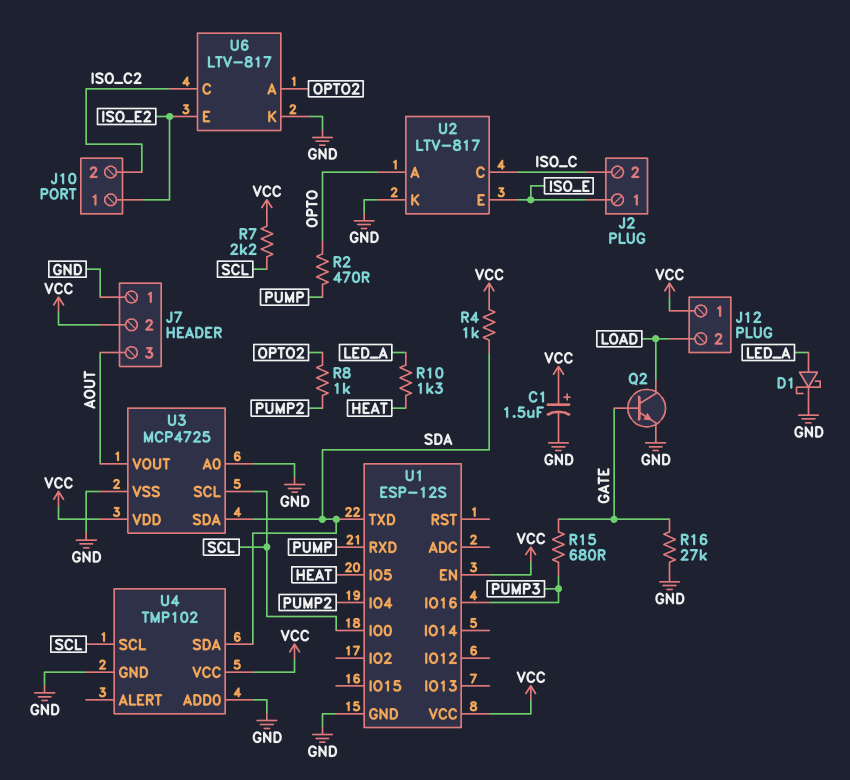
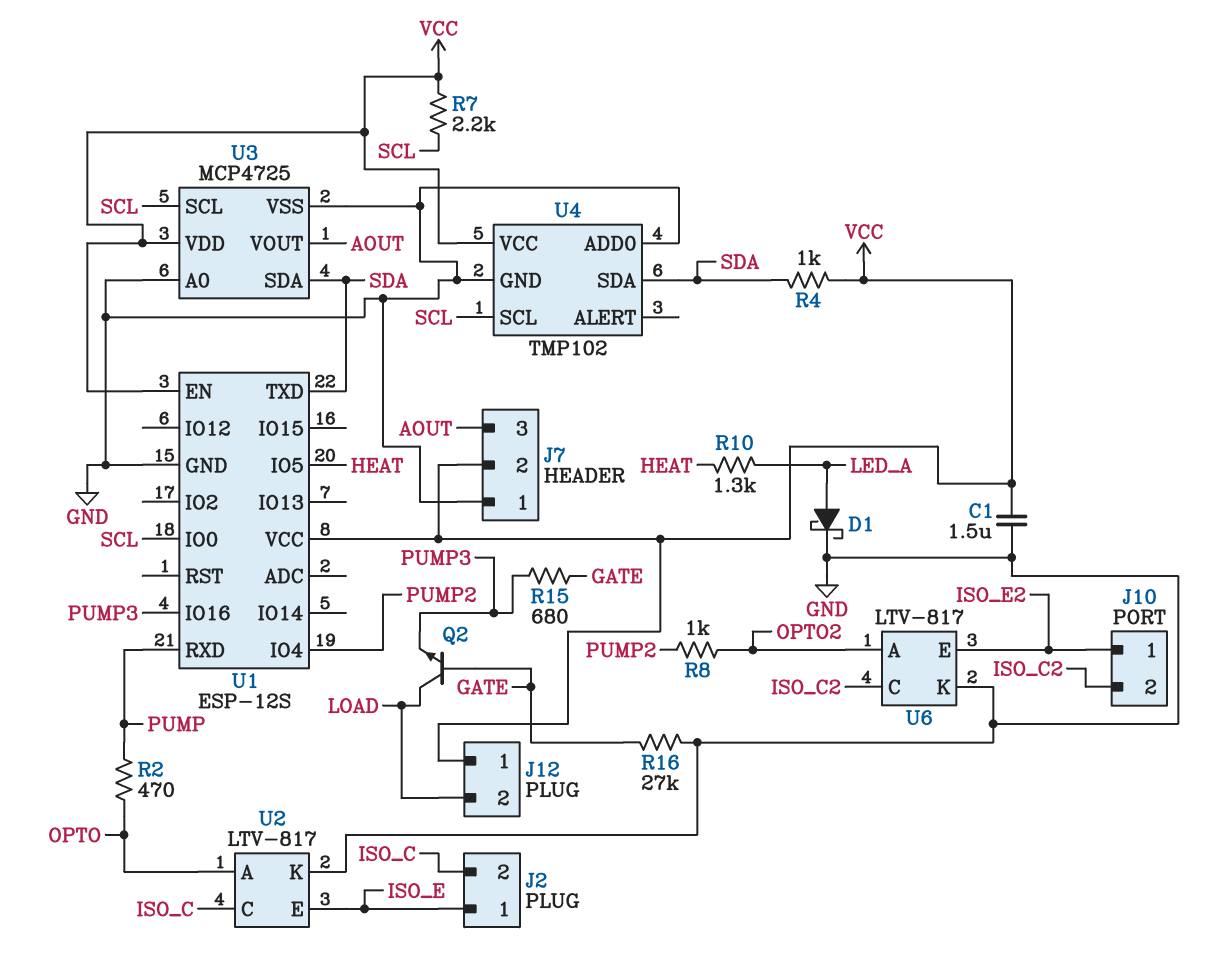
C1: 1.5uF (plus VCC, minus GND) -> 1.5uF (GND, VCC)
Q2: NPN (B GATE, C LOAD, E GND) -> NPN (B GATE, C LOAD, E PUMP3)

